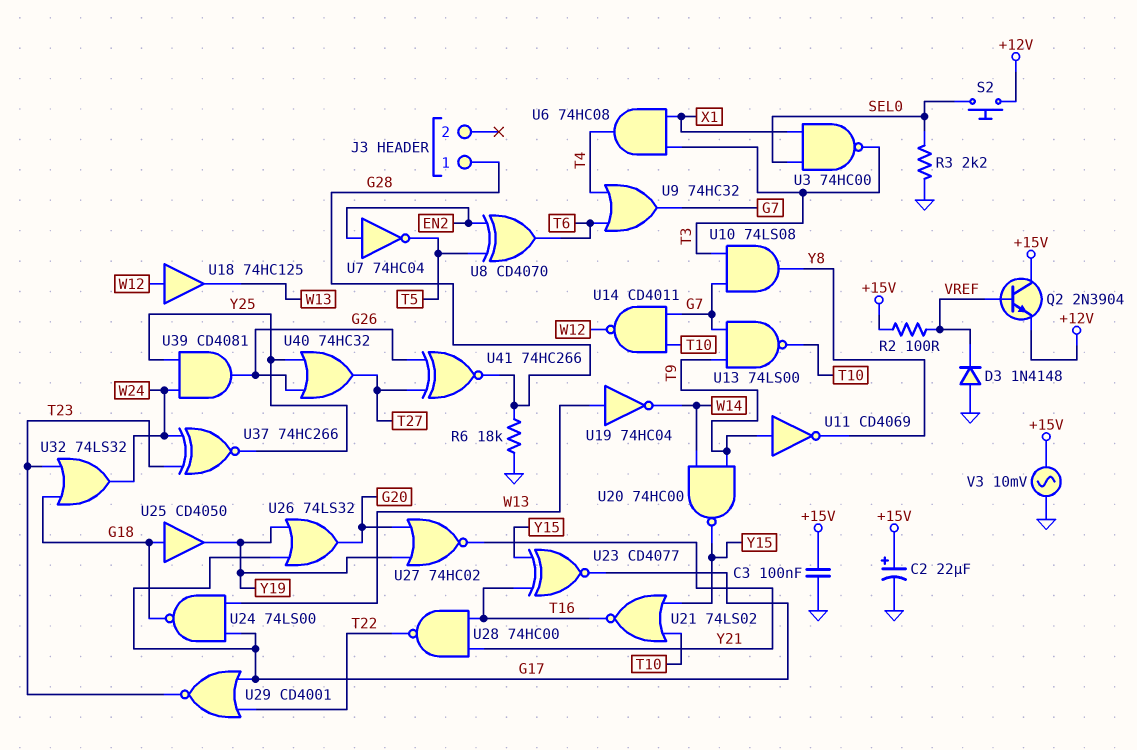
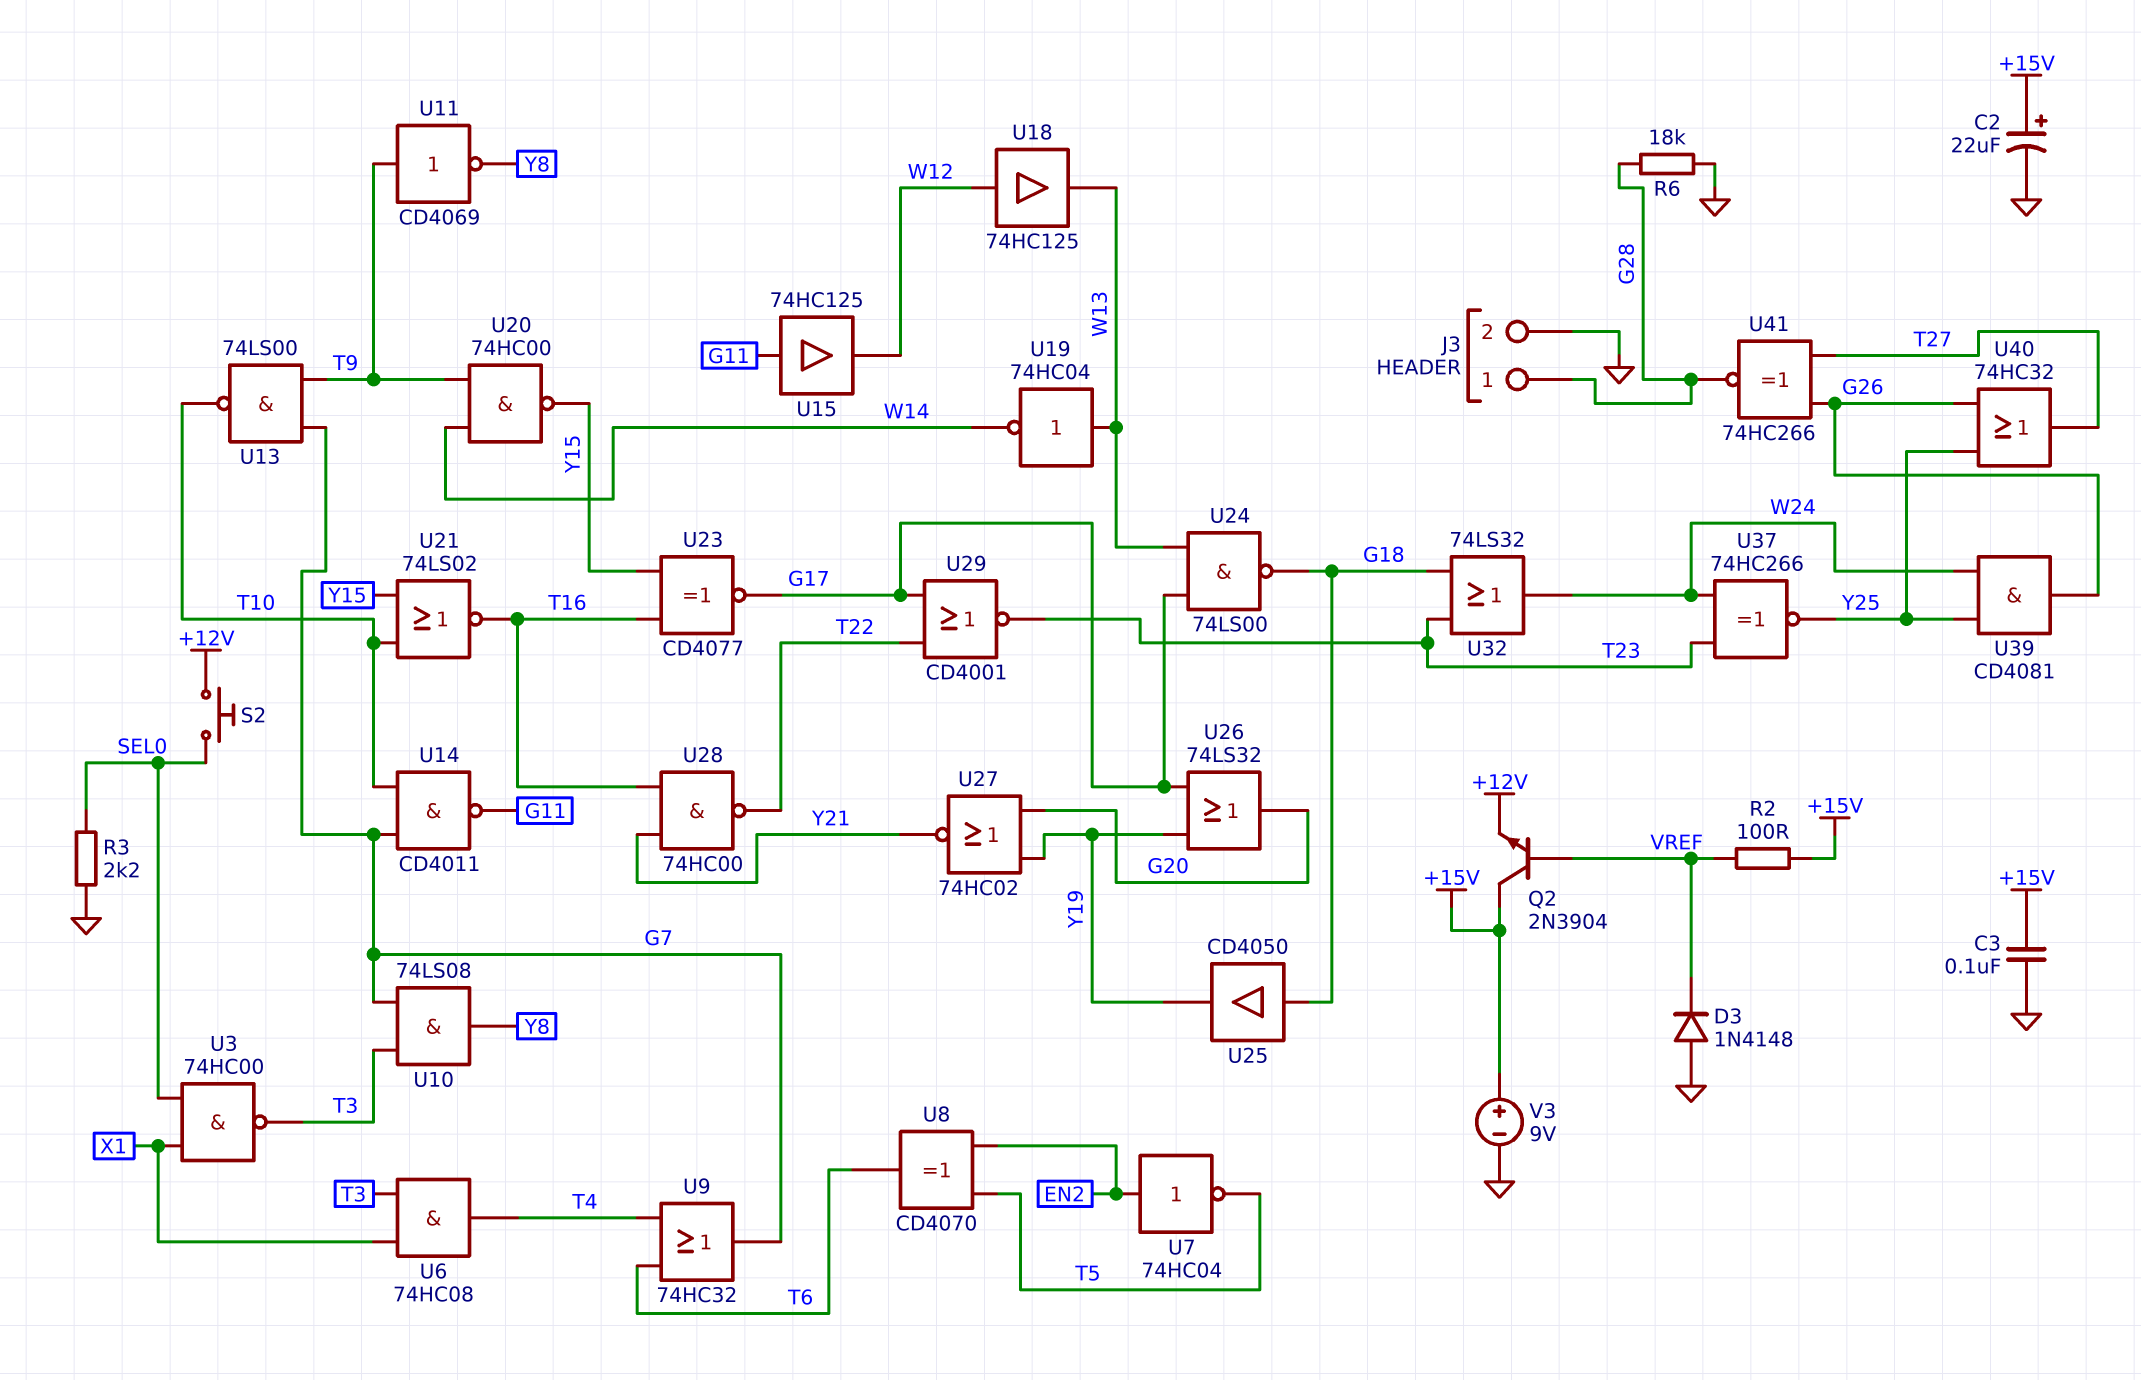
J3 pin 2: none -> GND
U14: NAND CD4011 (in G7, in T10, out W12) -> NAND CD4011 (in G7, in T10, out G11)
U15: none -> buffer 74HC125 (in G11, out W12)
V3: AC 10mV (+15V, GND) -> 9V (plus +15V, minus GND)

